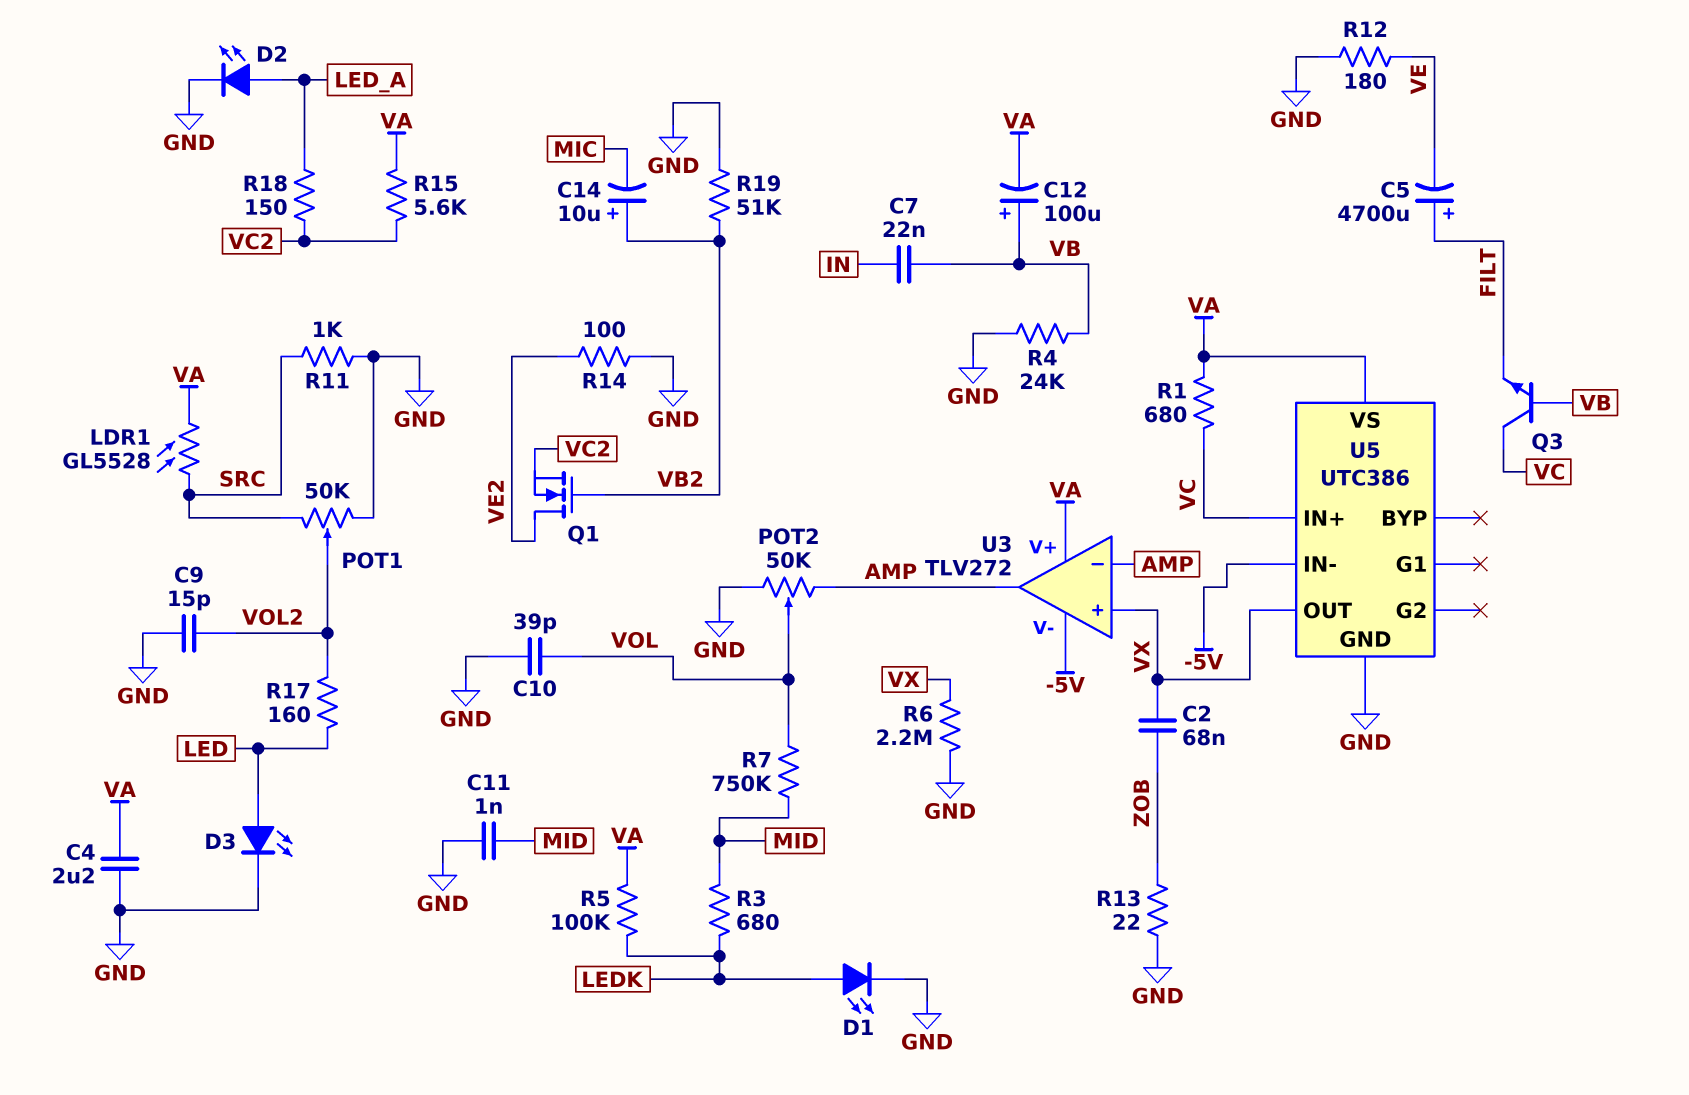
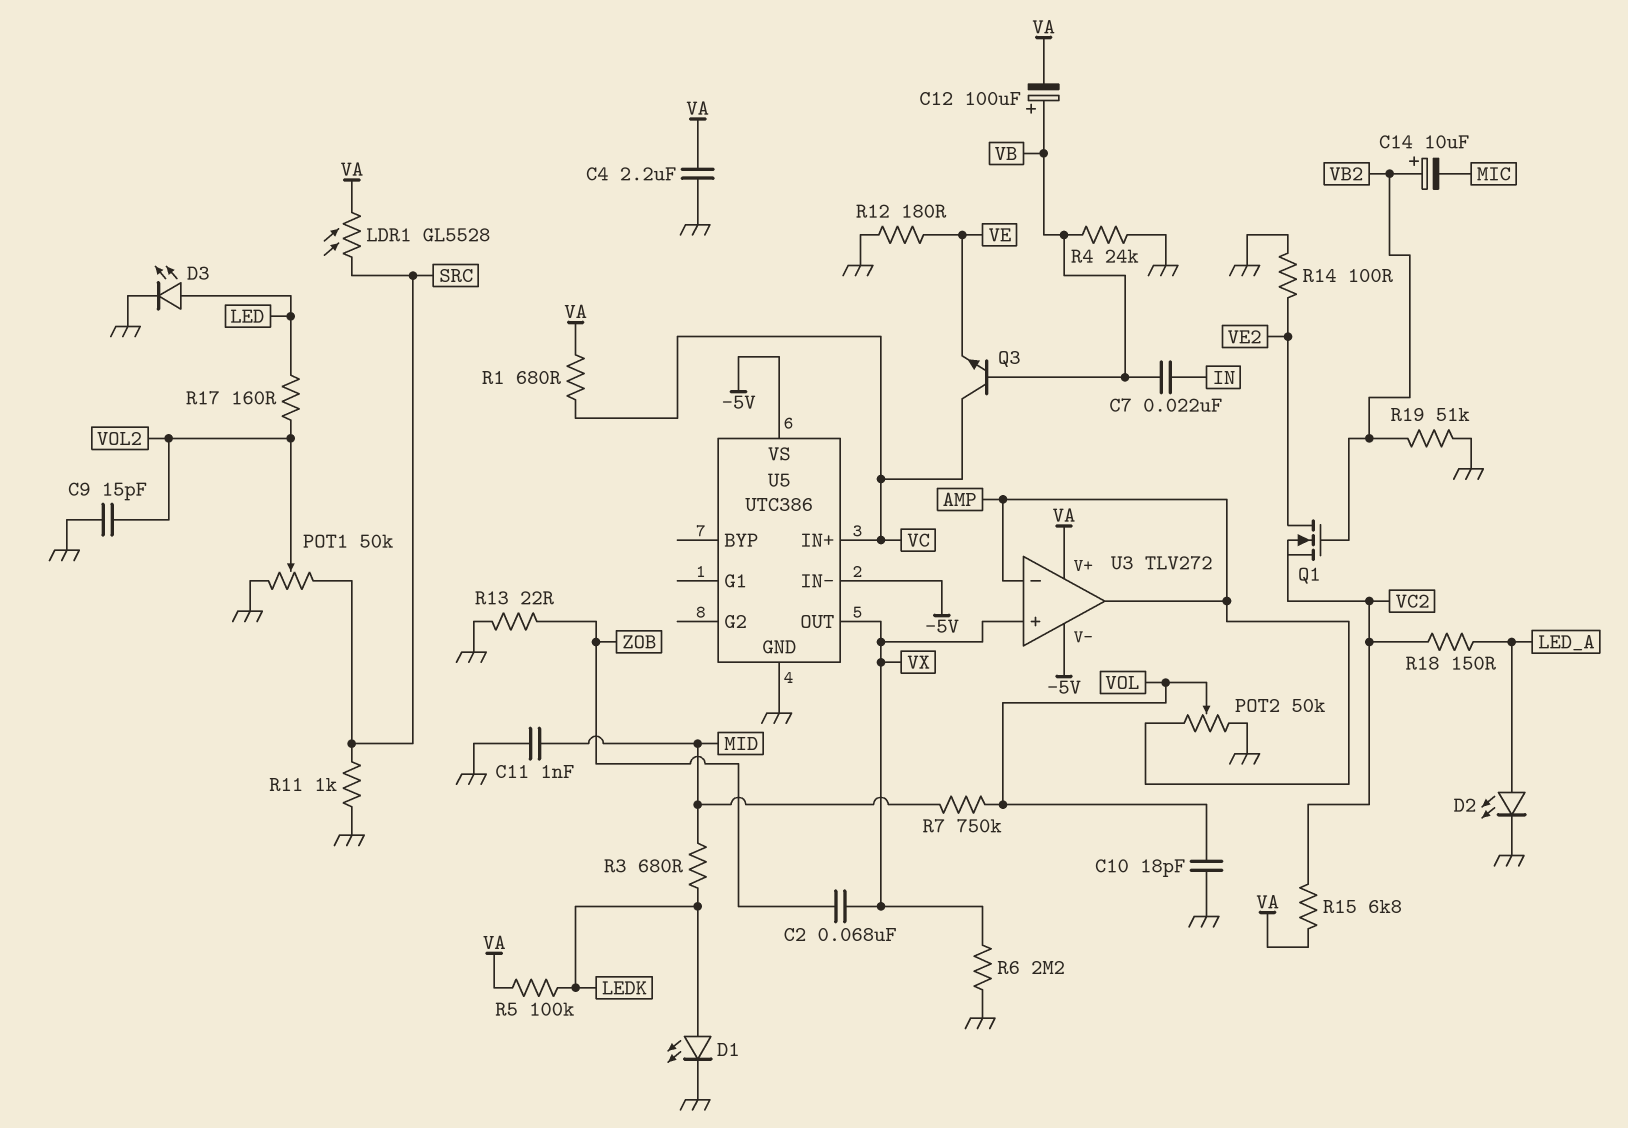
C5: 4700uF (plus FILT, minus VE) -> none
C10: 39pF (GND, VOL) -> 18pF (GND, VOL)
Q3: NPN (B VB, C VC, E FILT) -> NPN (B VB, C VC, E VE)
R15: 5.6k (VA, VC2) -> 6.8k (VA, VC2)
U5 pin VS: VA -> -5V

